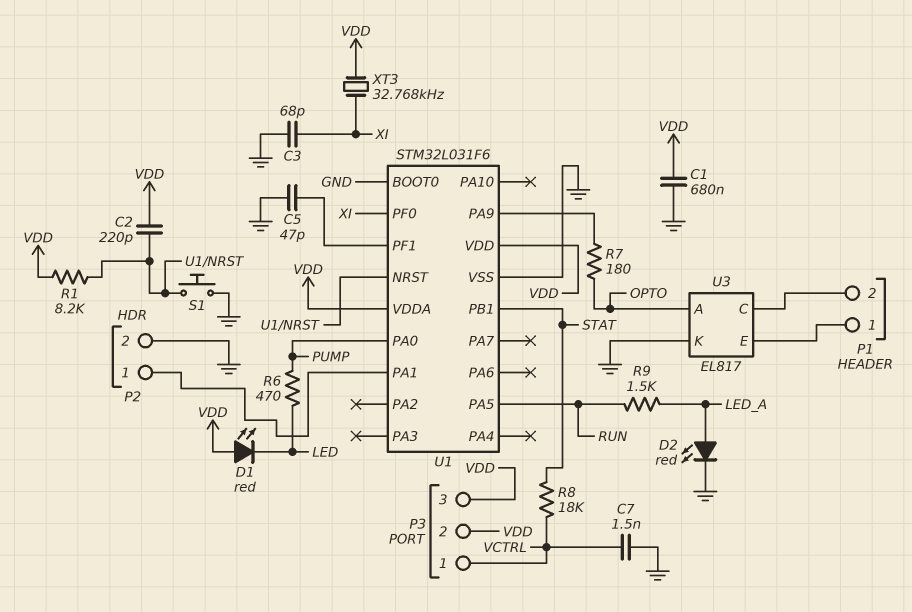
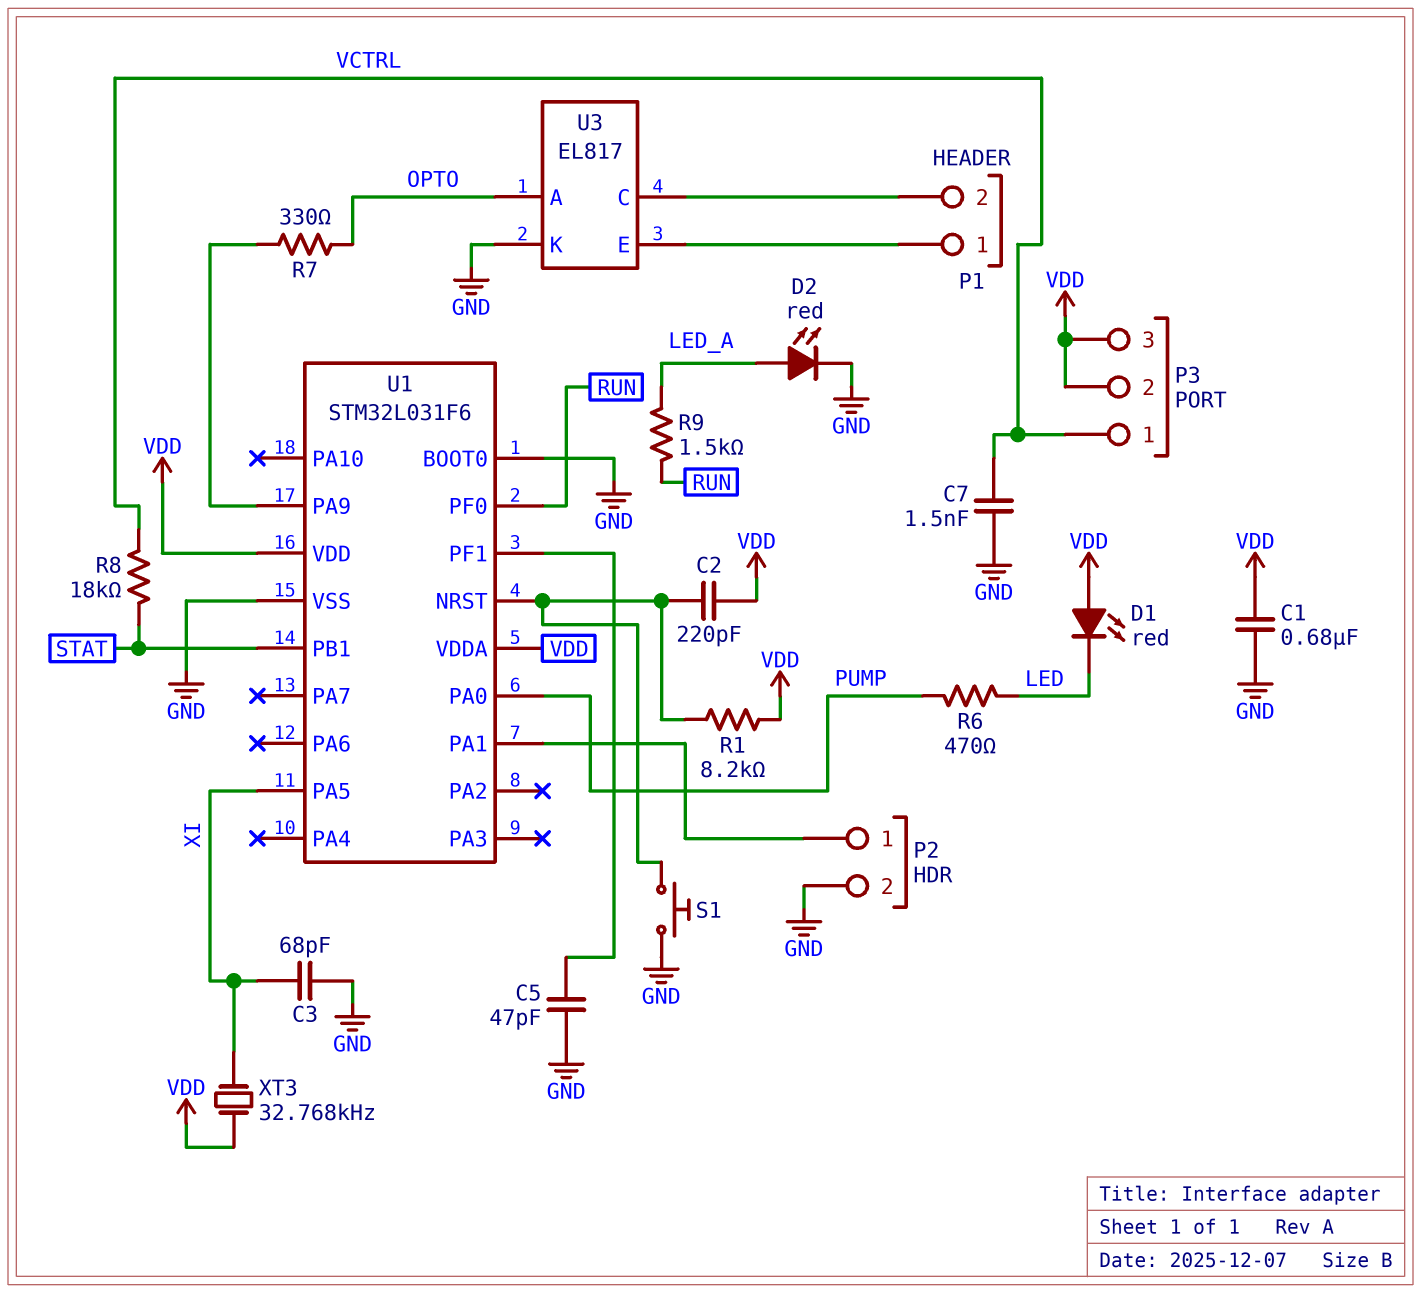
R7: 180 (OPTO, U1/PA9) -> 330 (OPTO, U1/PA9)
U1 pin PA5: RUN -> XI
U1 pin PF0: XI -> RUN

